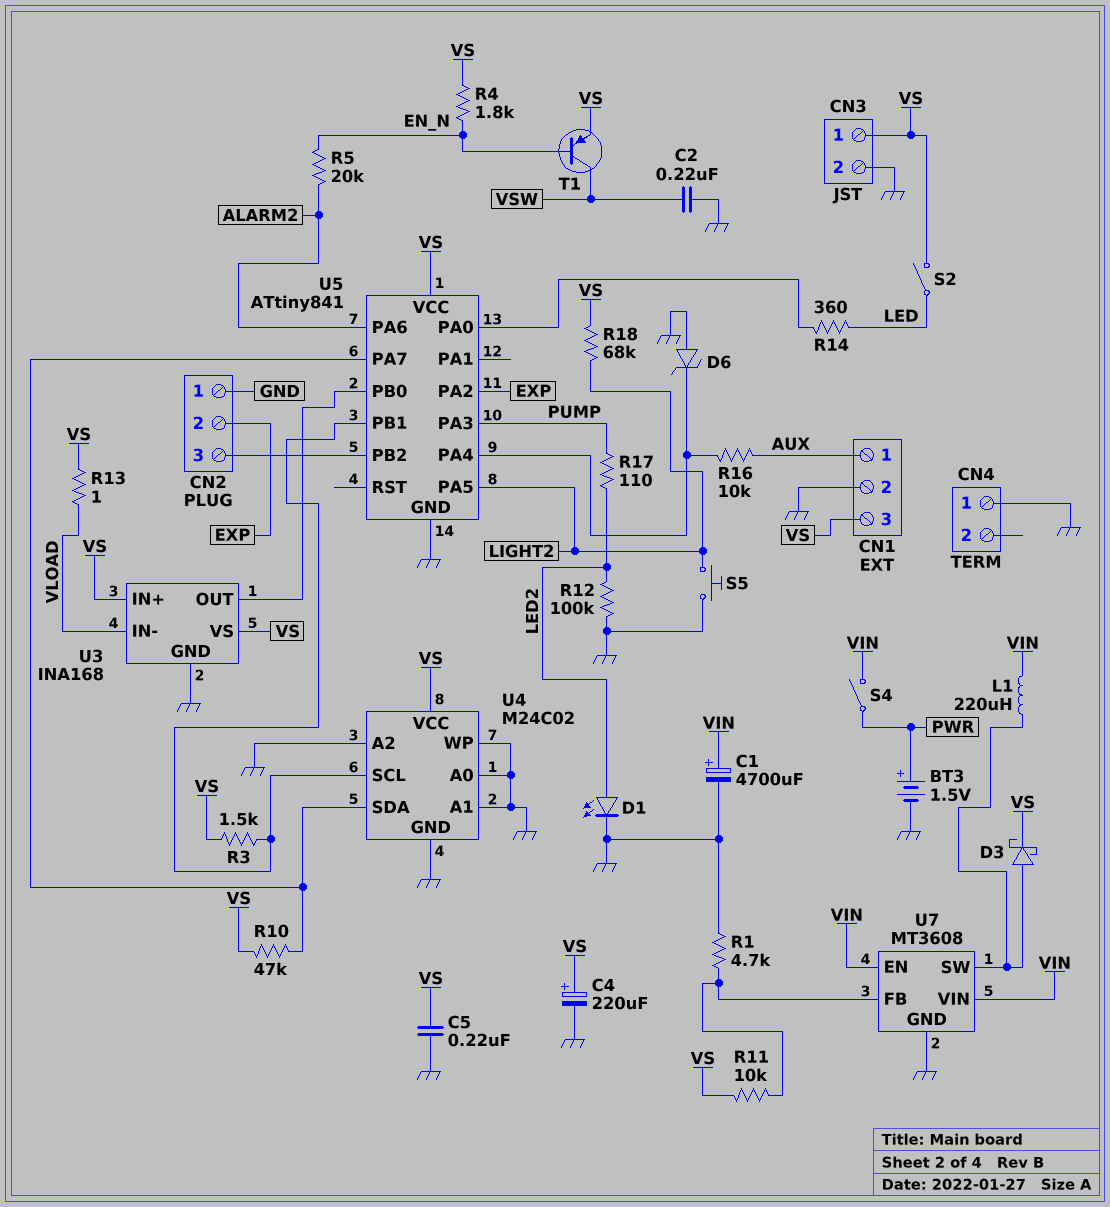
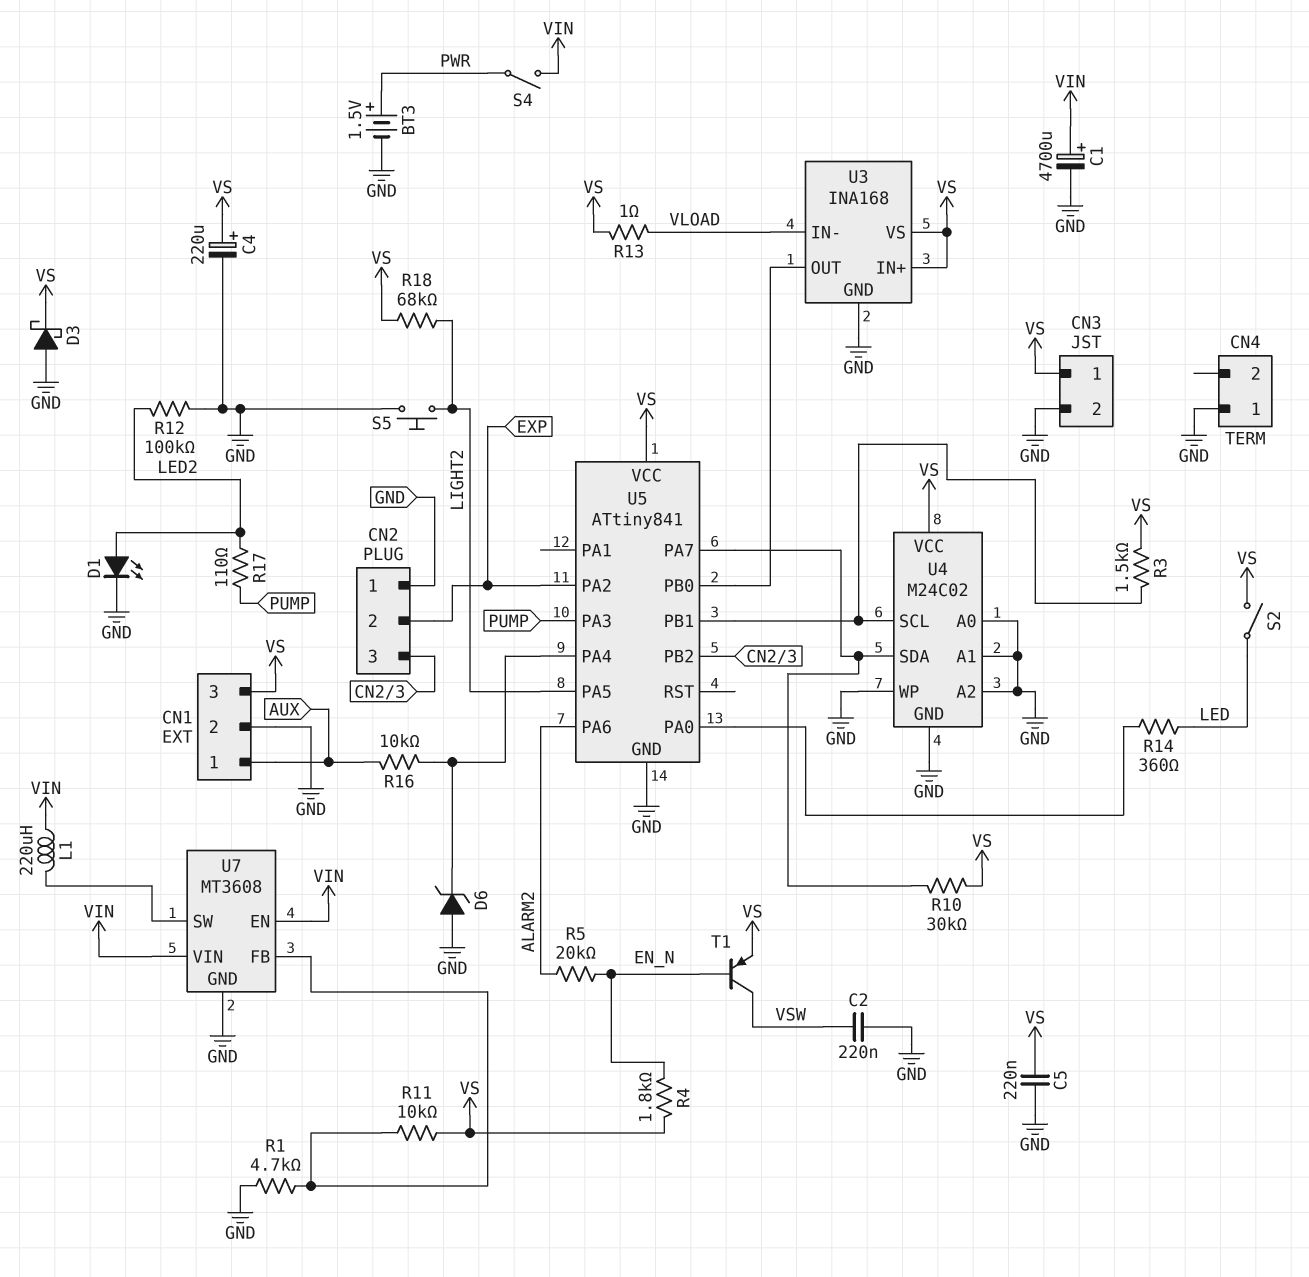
D3: schottky (A U7/SW, K VS) -> schottky (A GND, K VS)
R10: 47k (U4/SDA, VS) -> 30k (U4/SDA, VS)

